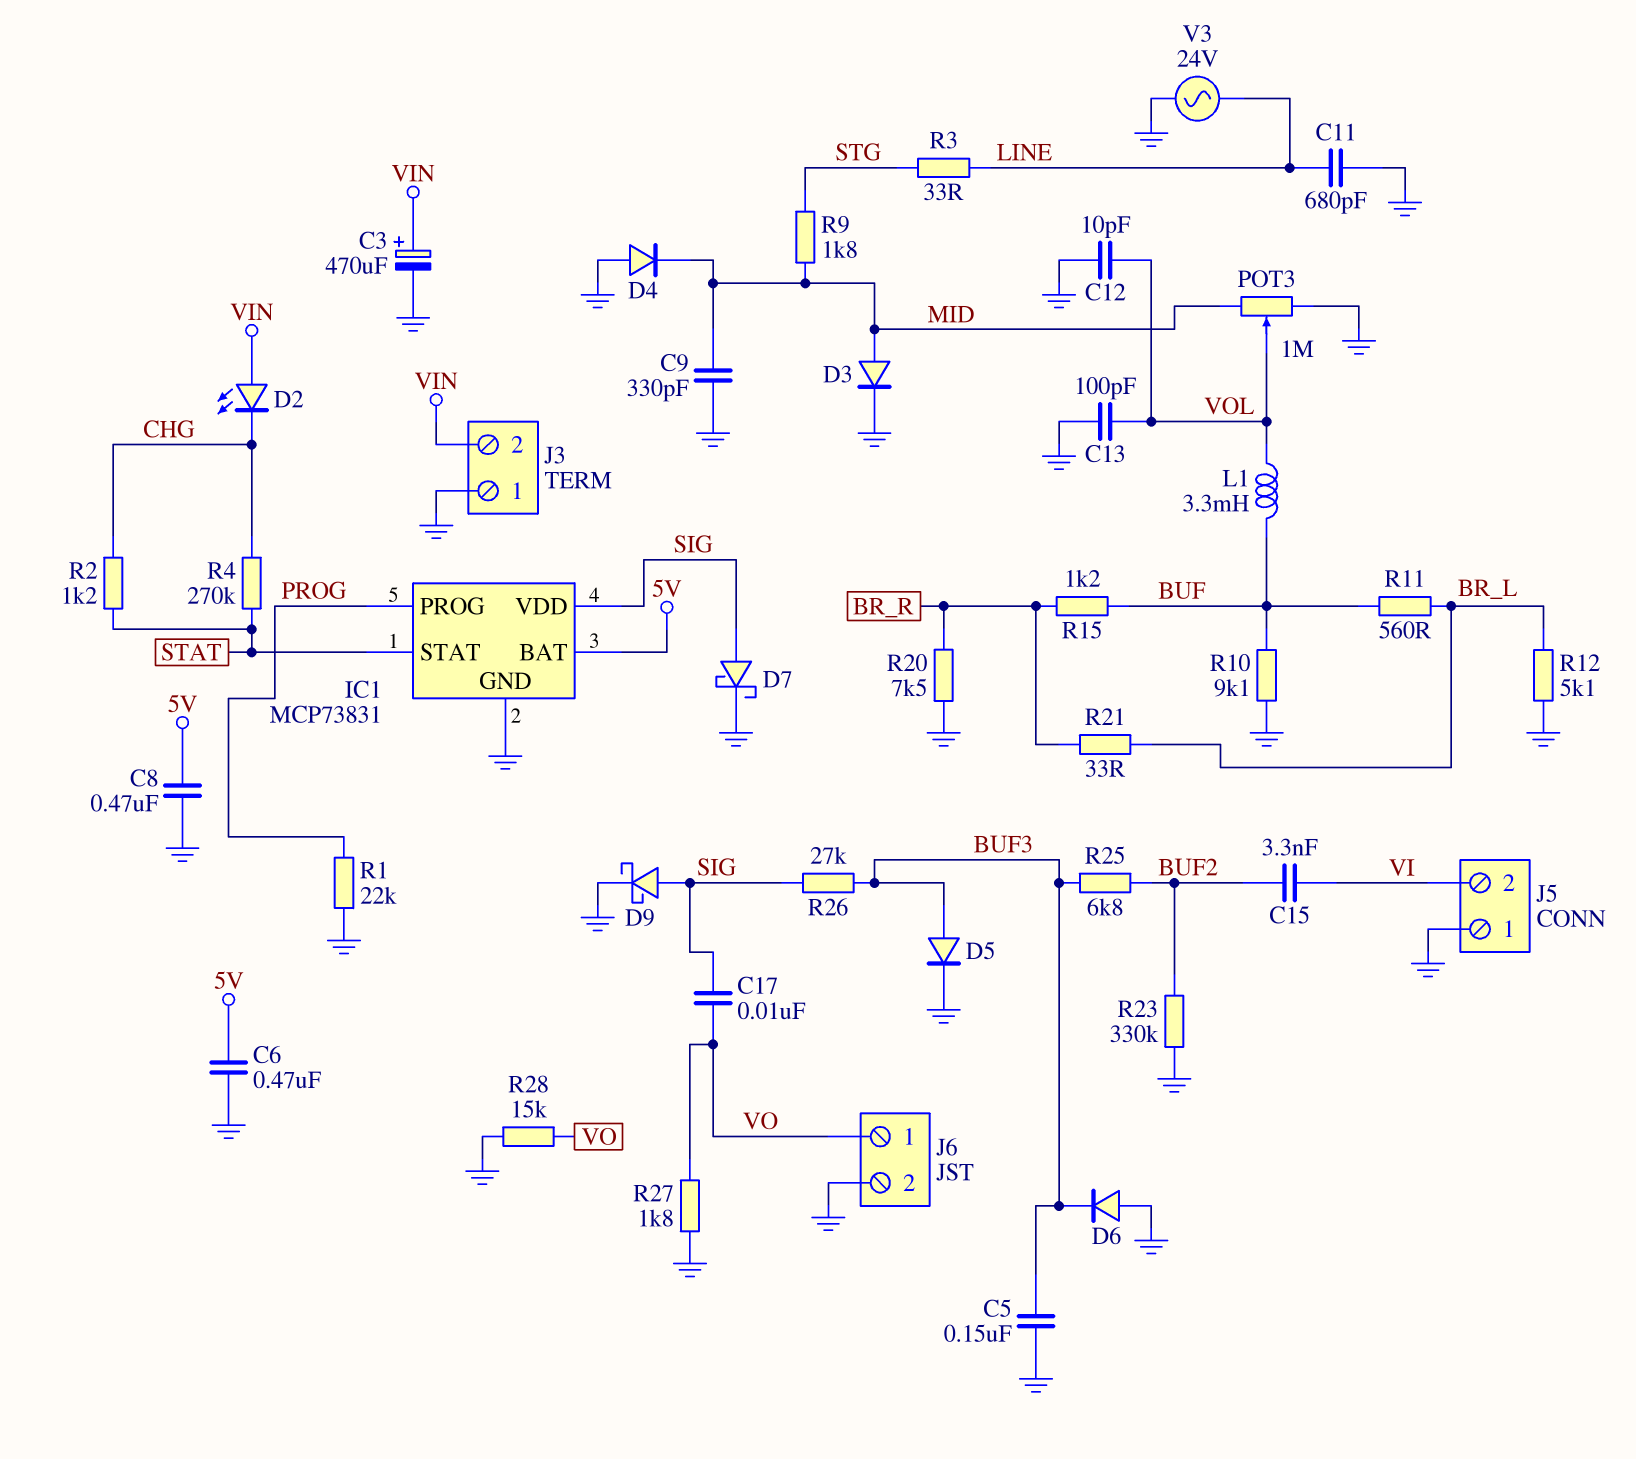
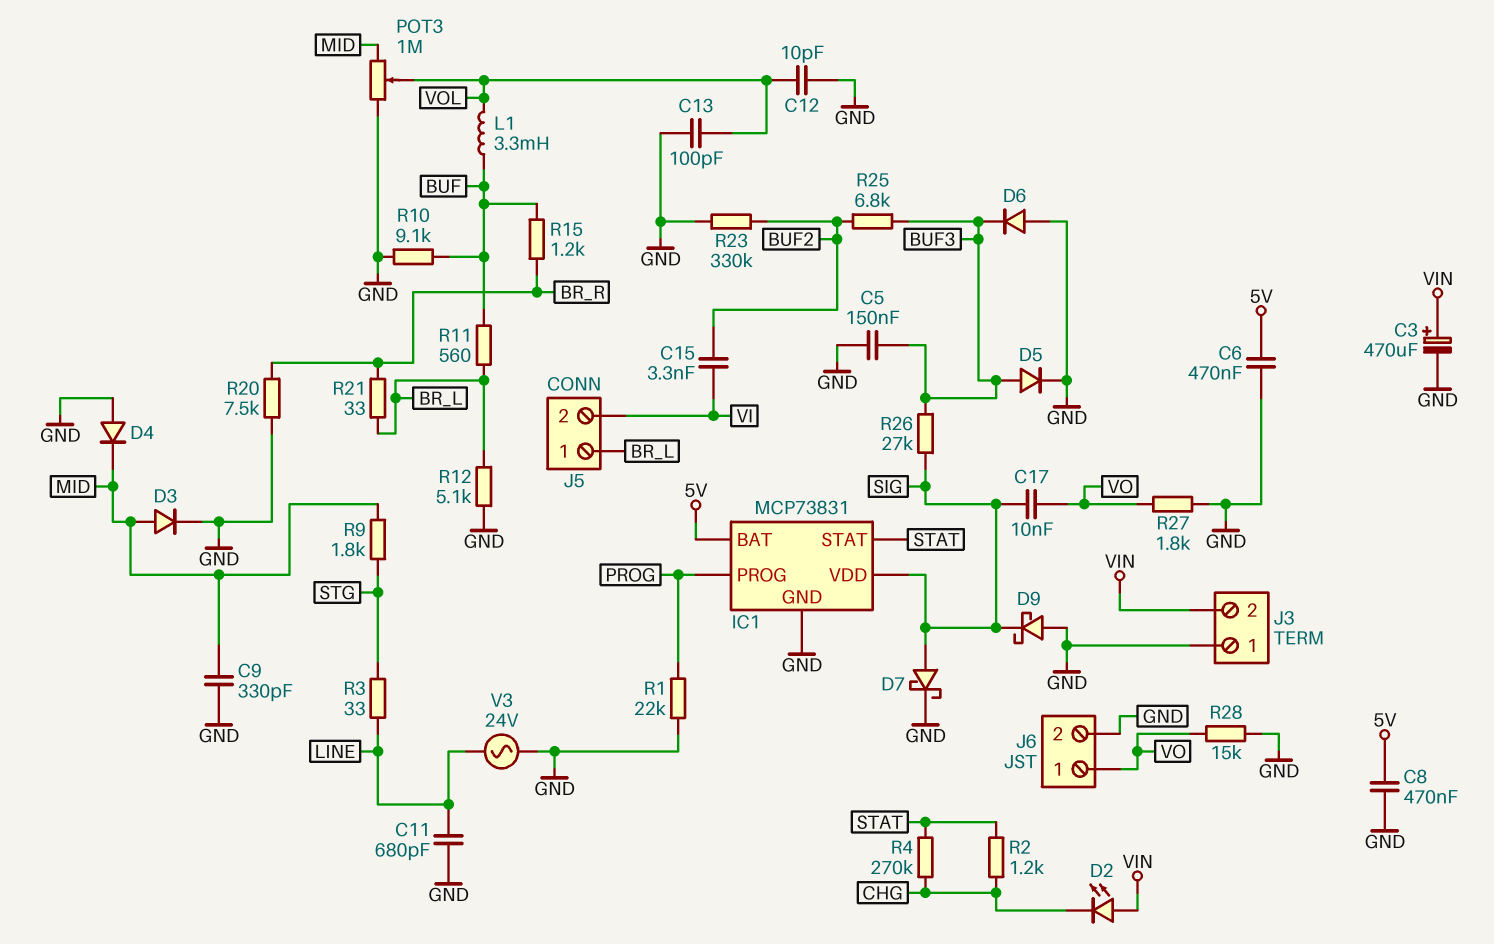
D9: schottky (A SIG, K GND) -> schottky (A GND, K SIG)
J5 pin 1: GND -> BR_L

